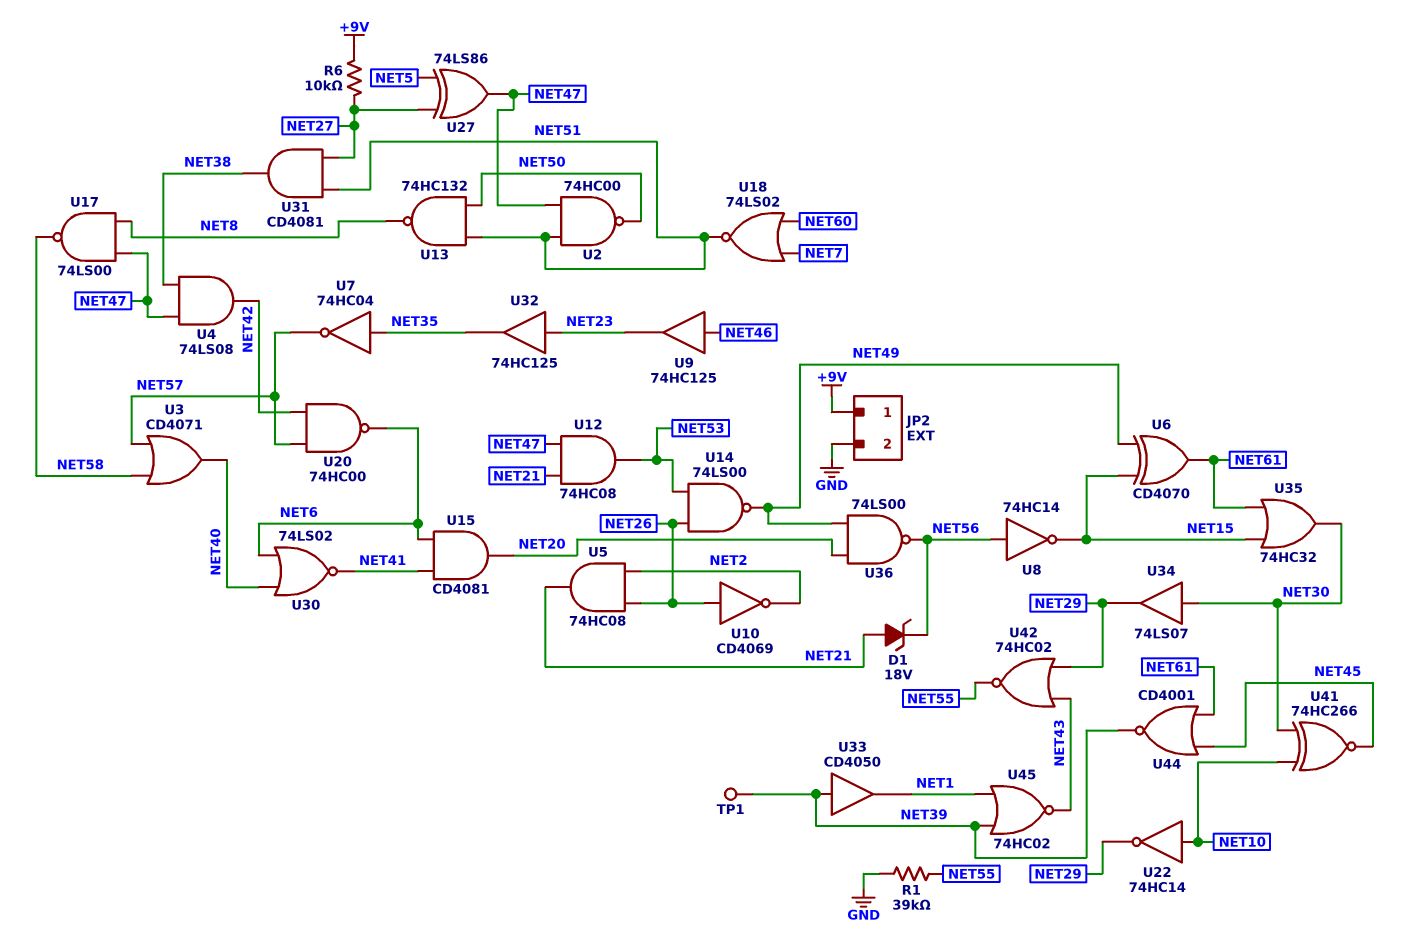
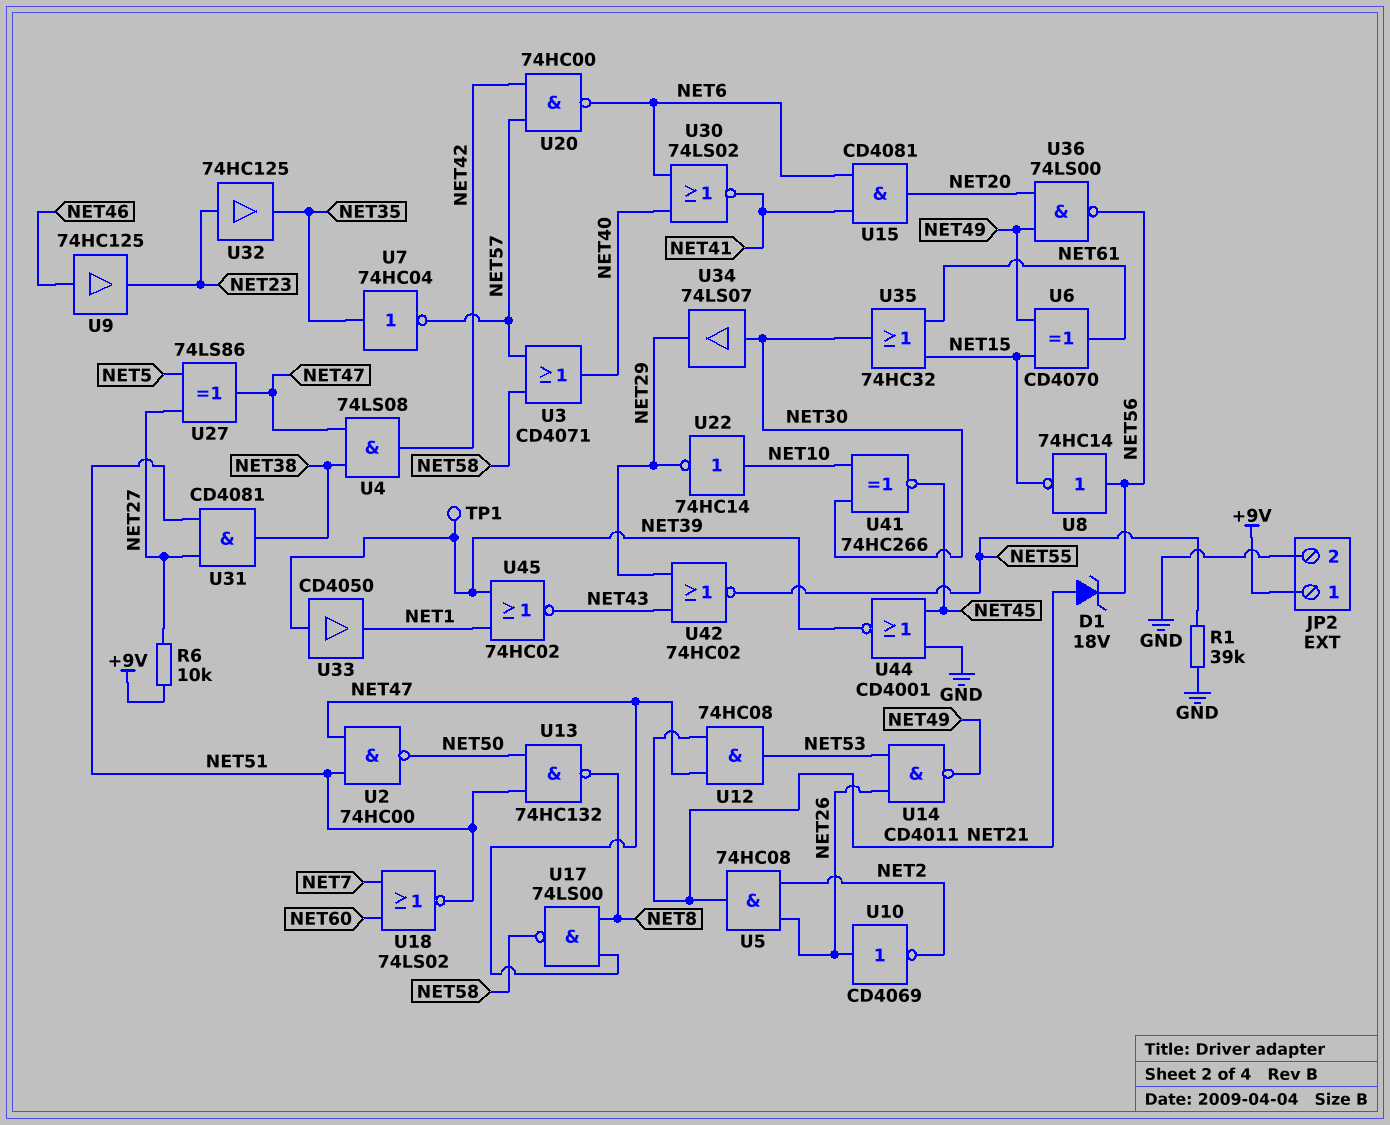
U14: NAND 74LS00 (in NET26, in NET53, out NET49) -> NAND CD4011 (in NET26, in NET53, out NET49)
U44: NOR CD4001 (in NET45, in NET61, out NET39) -> NOR CD4001 (in GND, in NET45, out NET39)

